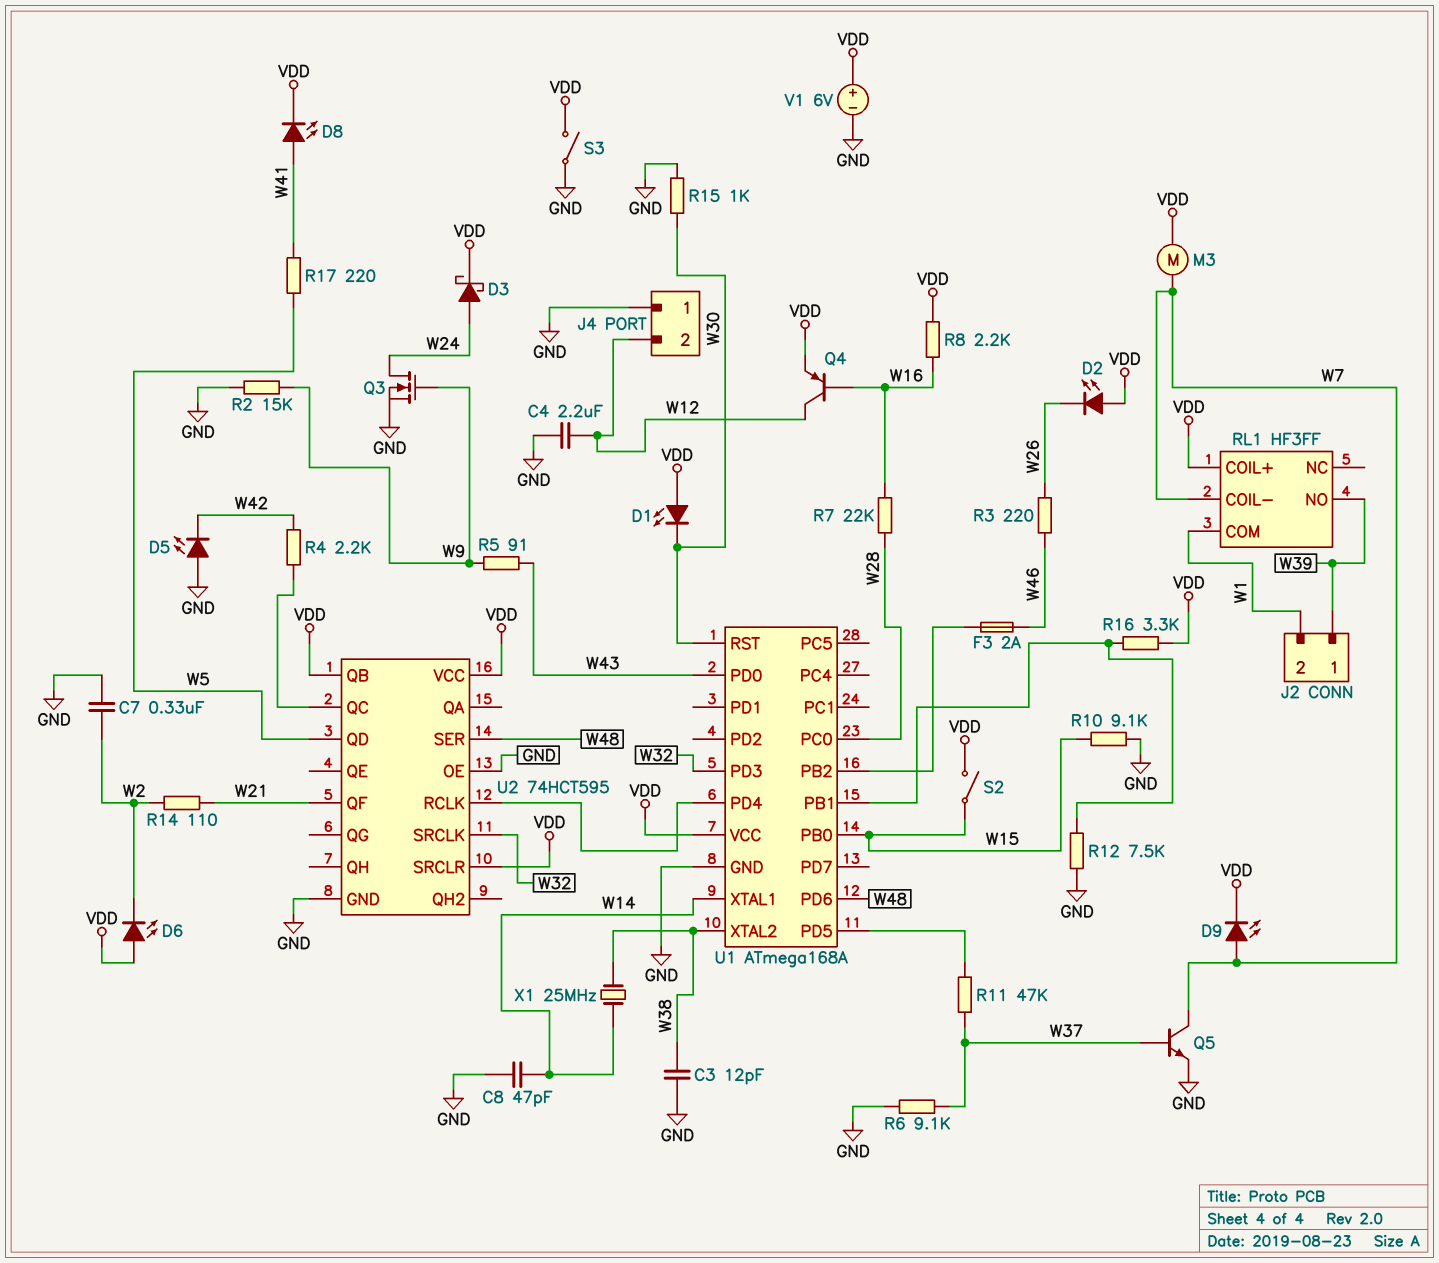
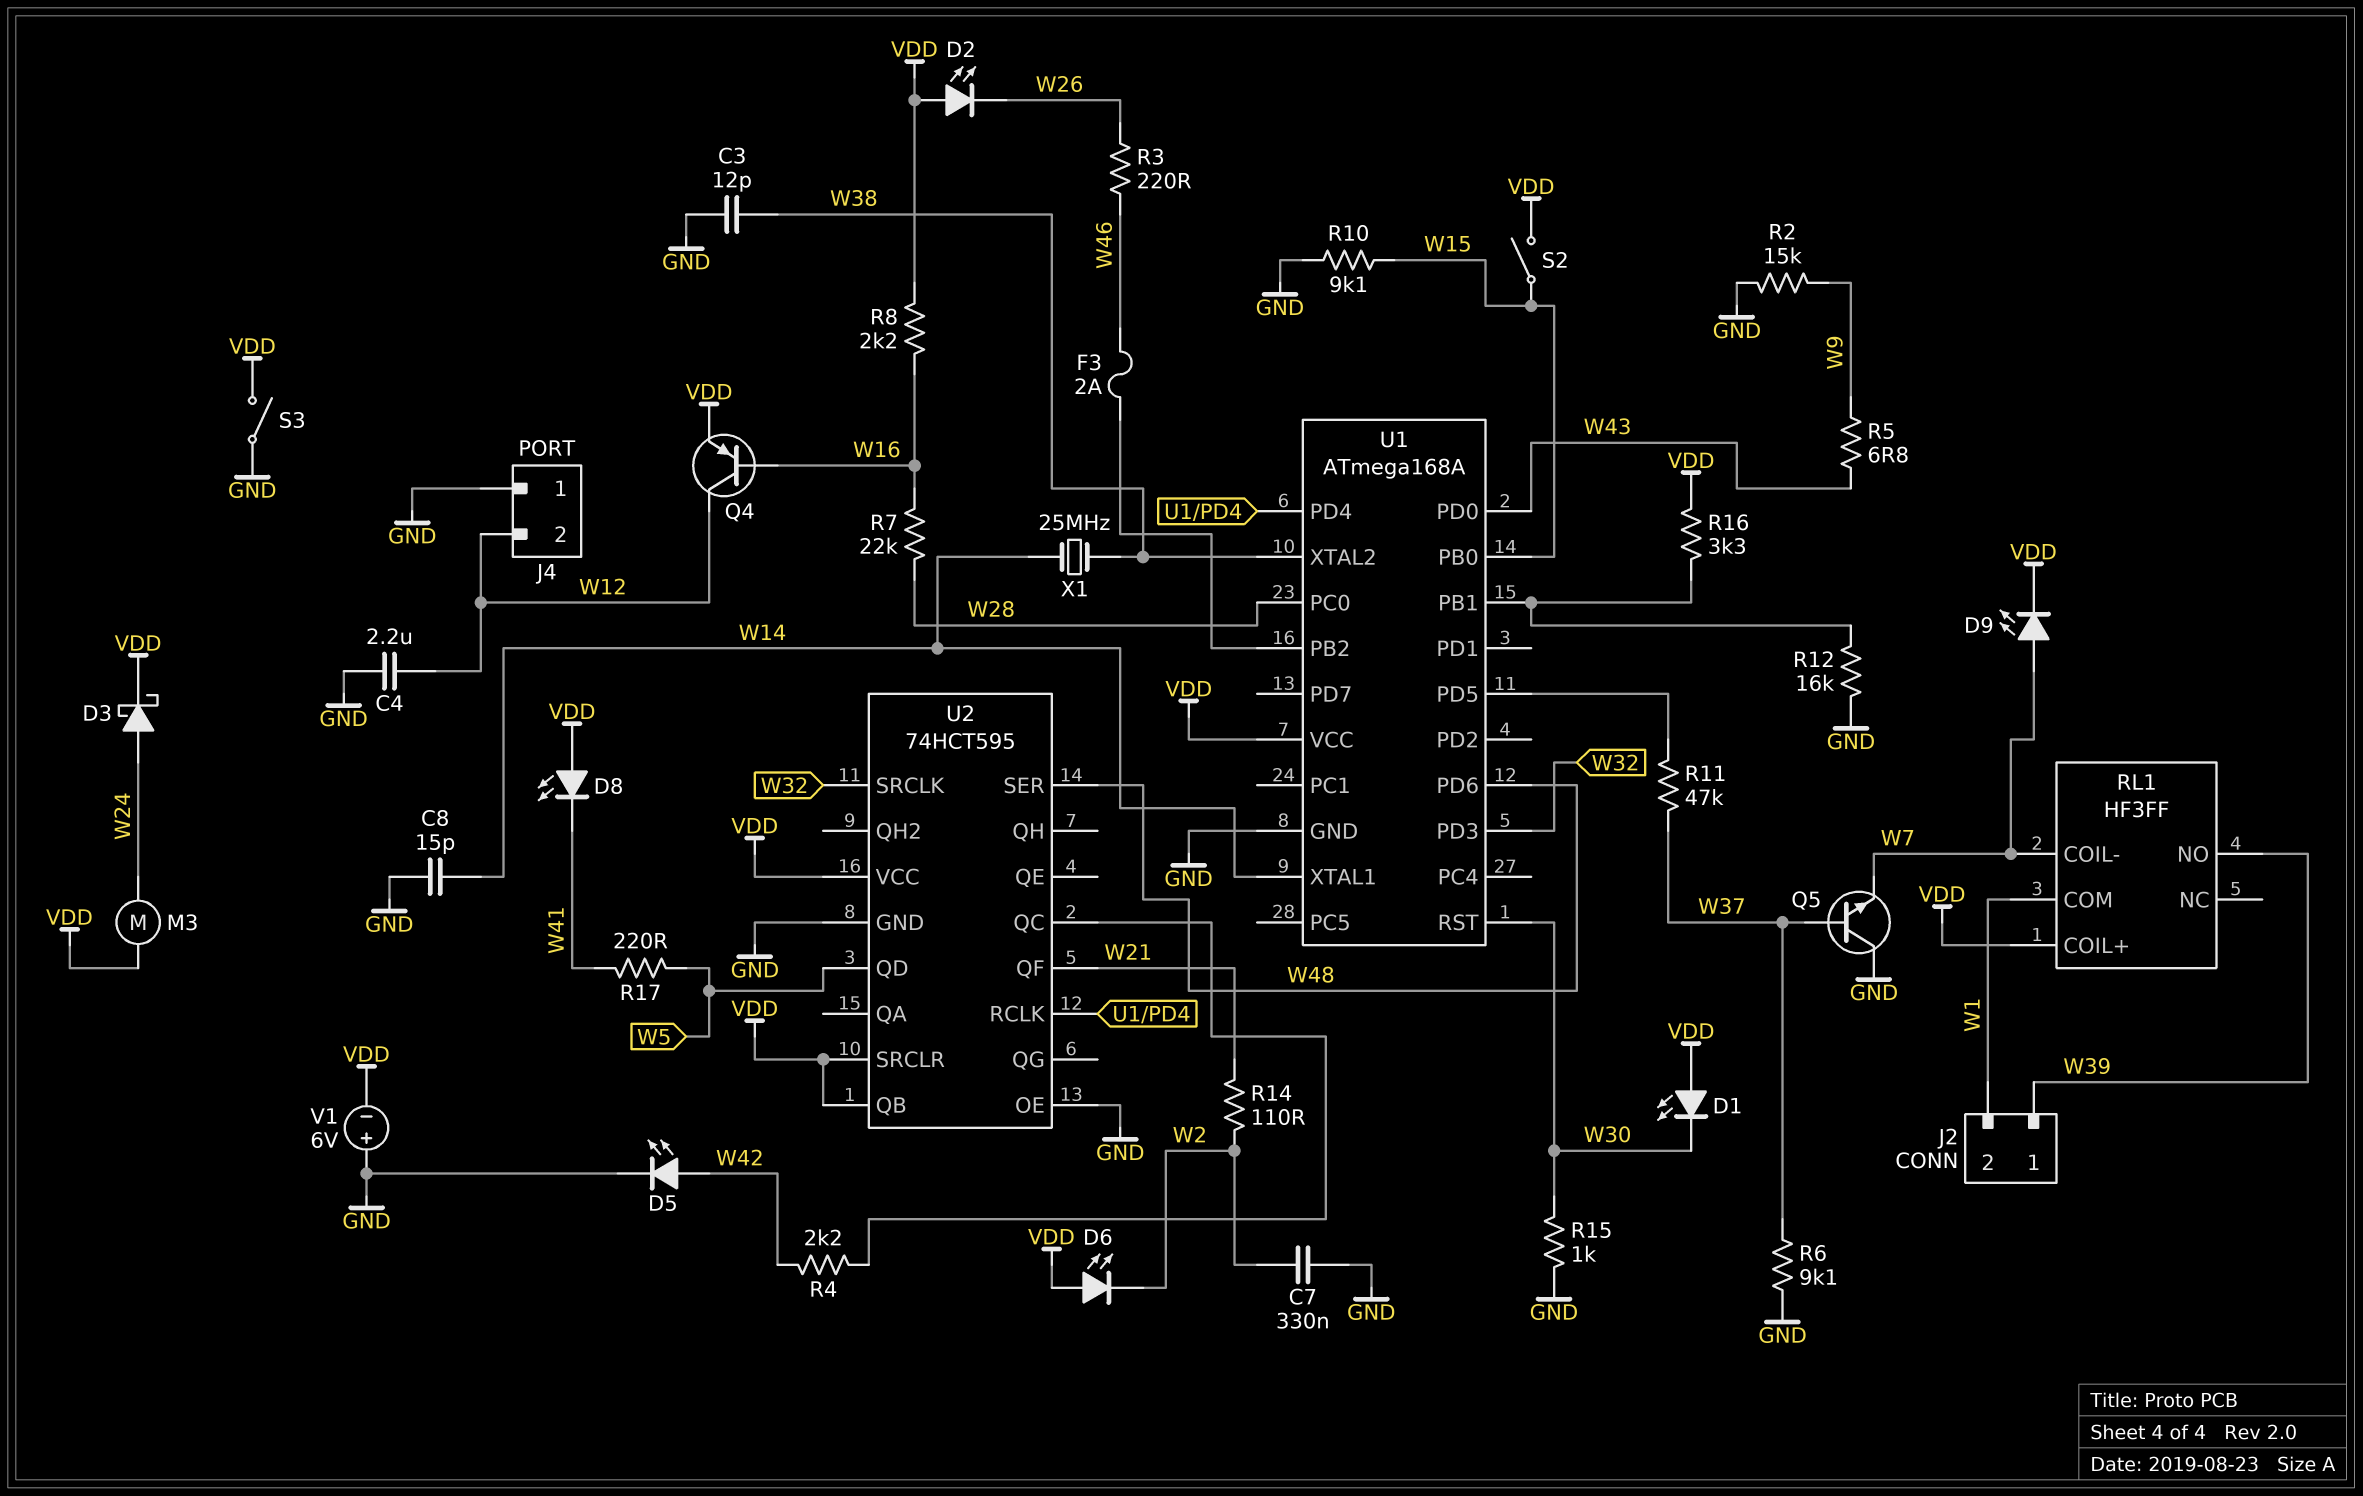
C8: 47pF (GND, W14) -> 15pF (GND, W14)
D5: LED (A GND, K W42) -> LED (A W42, K GND)
D8: LED (A W41, K VDD) -> LED (A VDD, K W41)
M3: motor (VDD, W7) -> motor (VDD, W24)
Q3: NMOS (G W9, D W24, S GND) -> none
Q5: NPN (B W37, C W7, E GND) -> NPN (B W37, C GND, E W7)
R5: 91 (W9, W43) -> 6.8 (W9, W43)
R12: 7.5k (GND, U1/PB1) -> 16k (GND, U1/PB1)
V1: 6V (plus VDD, minus GND) -> 6V (plus GND, minus VDD)

